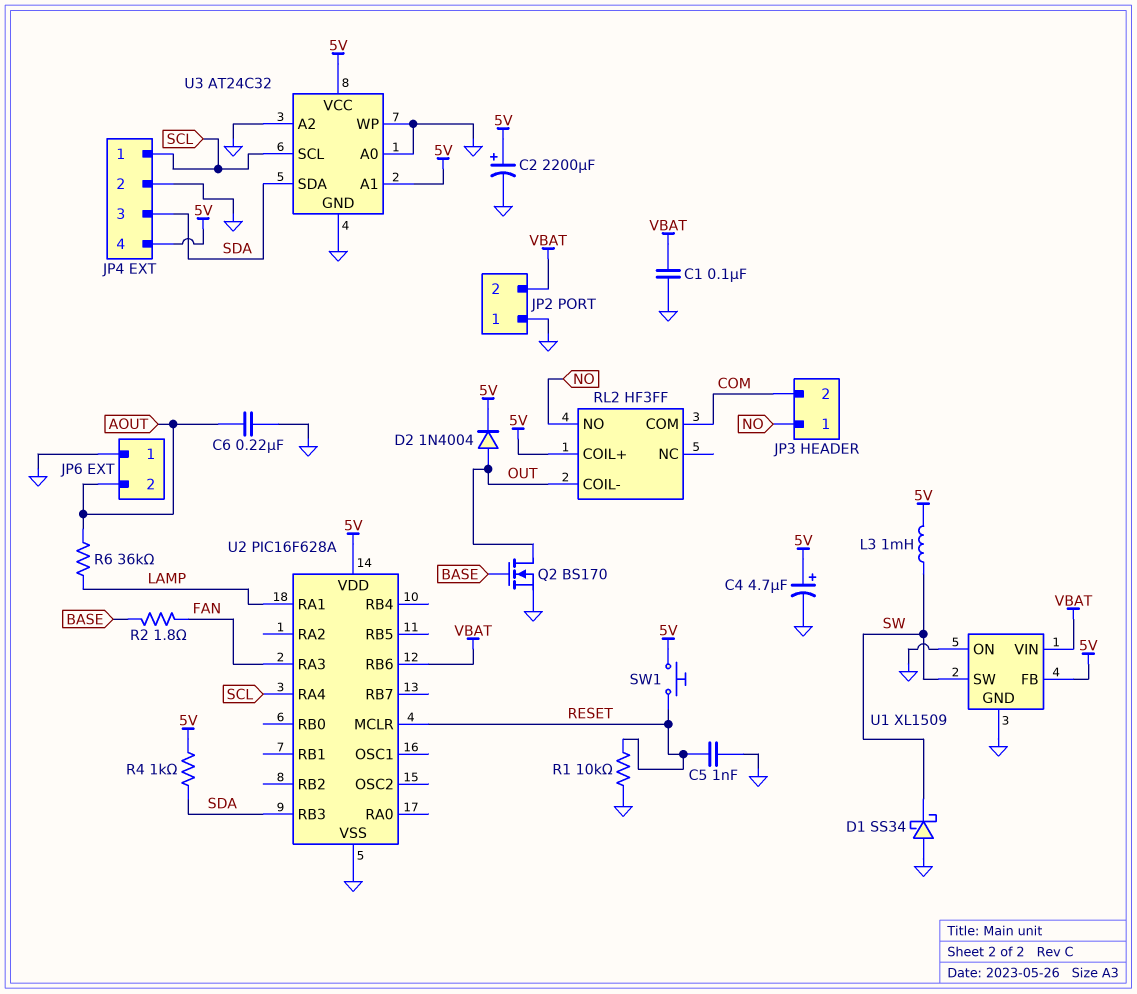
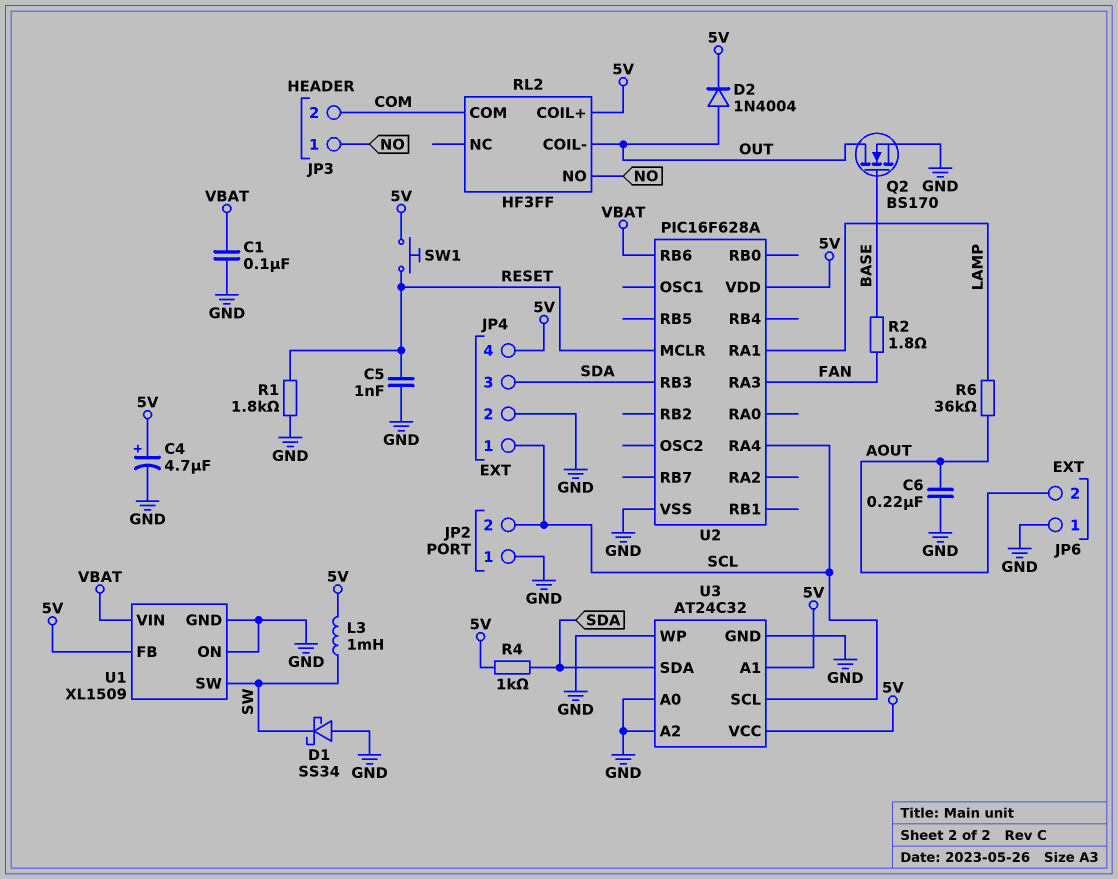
C2: 2200uF (plus 5V, minus GND) -> none
JP2 pin 2: VBAT -> SCL
R1: 10k (GND, RESET) -> 1.8k (GND, RESET)

